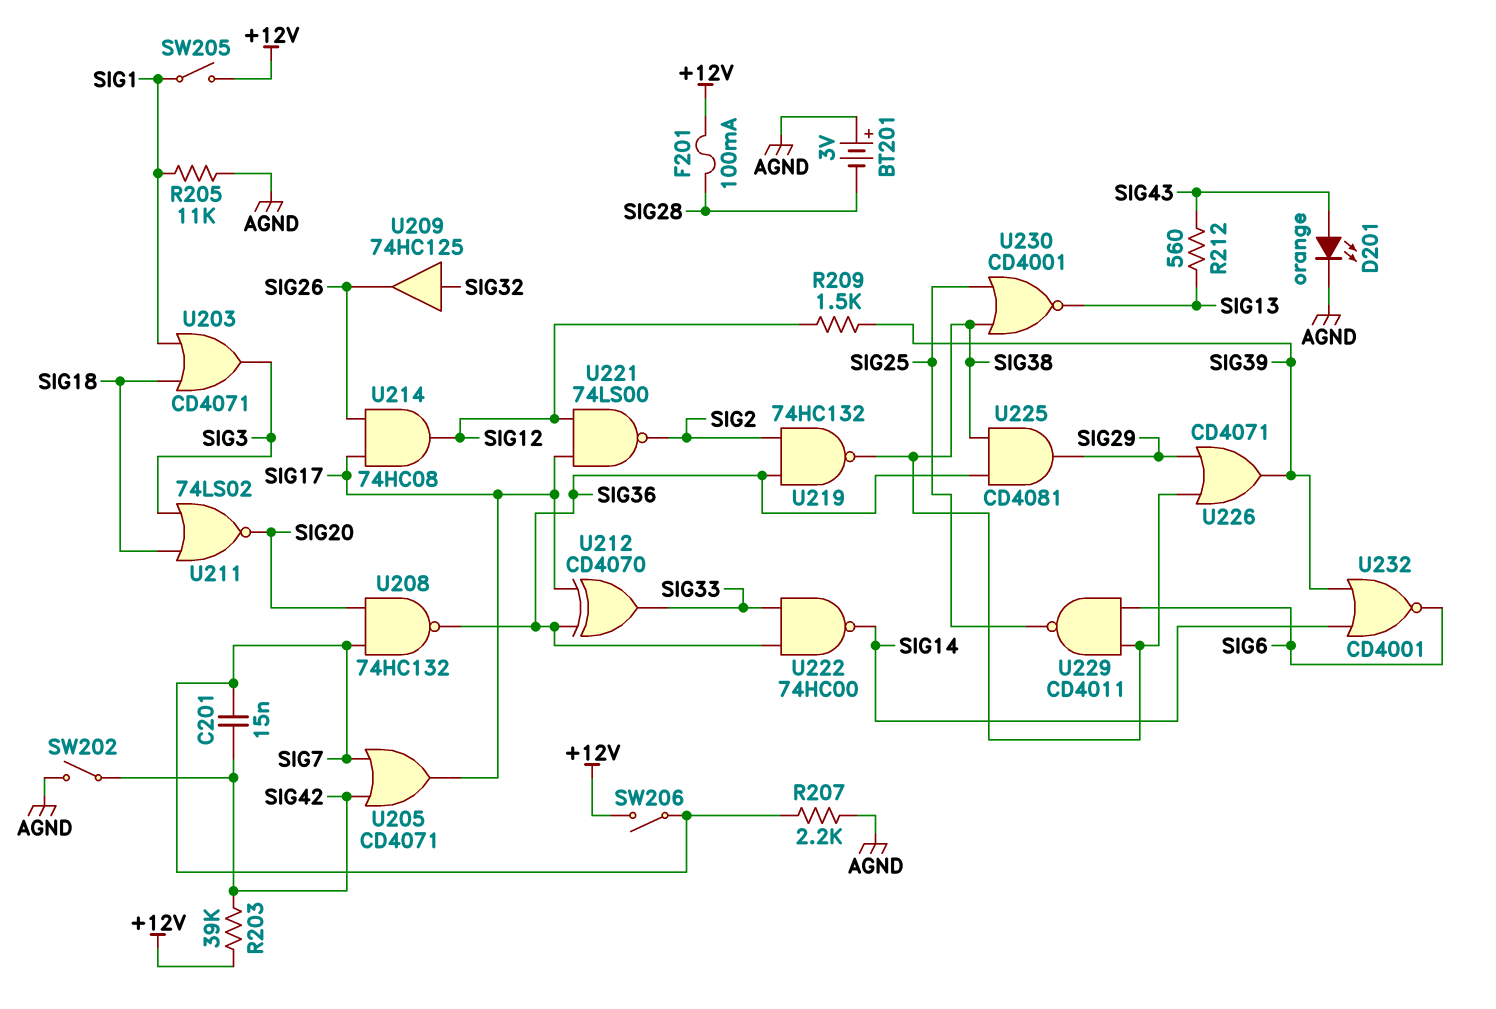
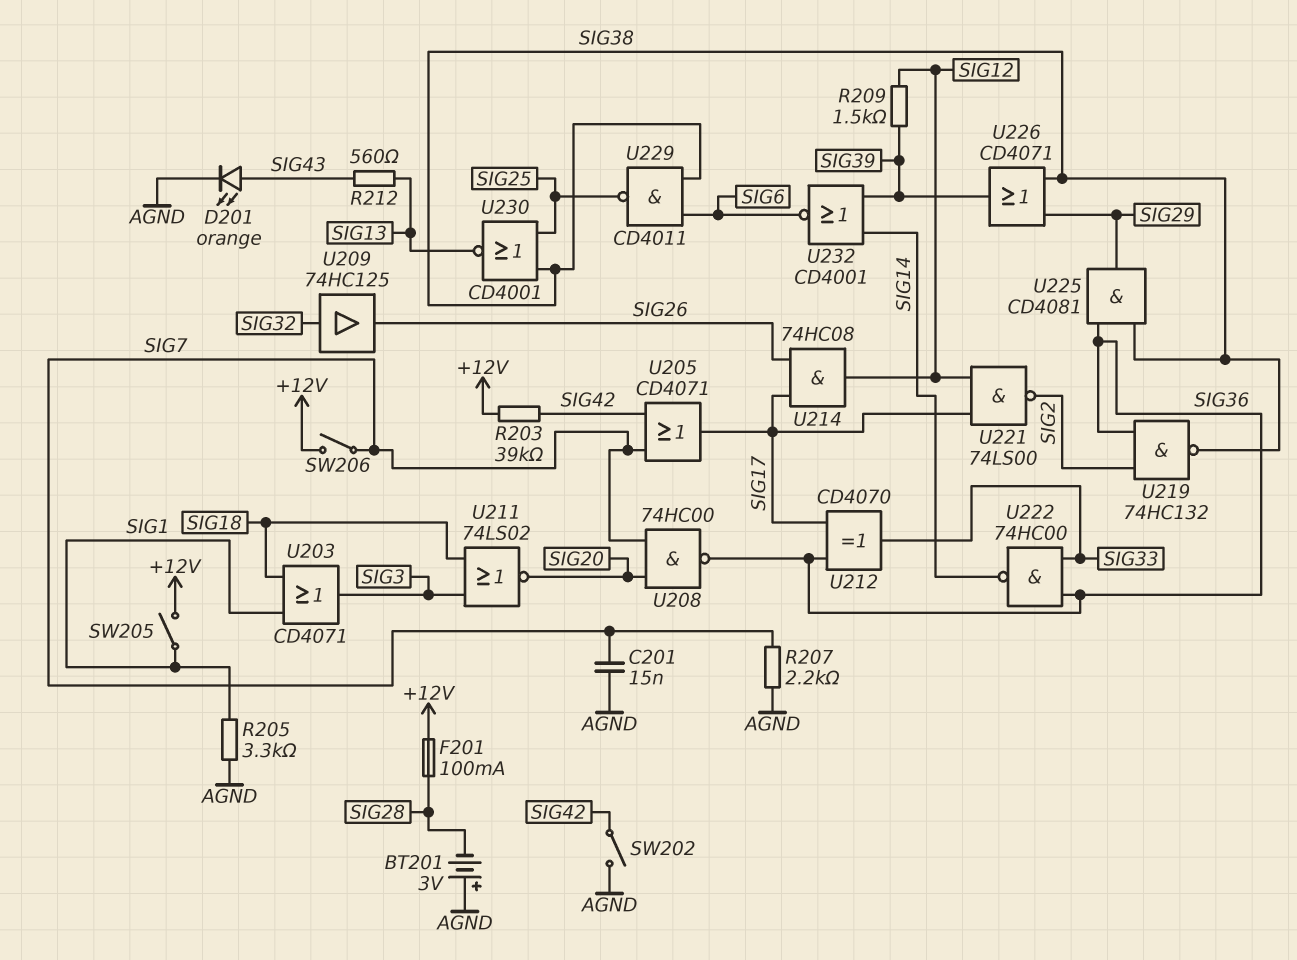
C201: 15nF (SIG7, SIG42) -> 15nF (AGND, SIG7)
R205: 11k (AGND, SIG1) -> 3.3k (AGND, SIG1)
U208: NAND 74HC132 (in SIG7, in SIG20, out SIG36) -> NAND 74HC00 (in SIG7, in SIG20, out SIG36)

